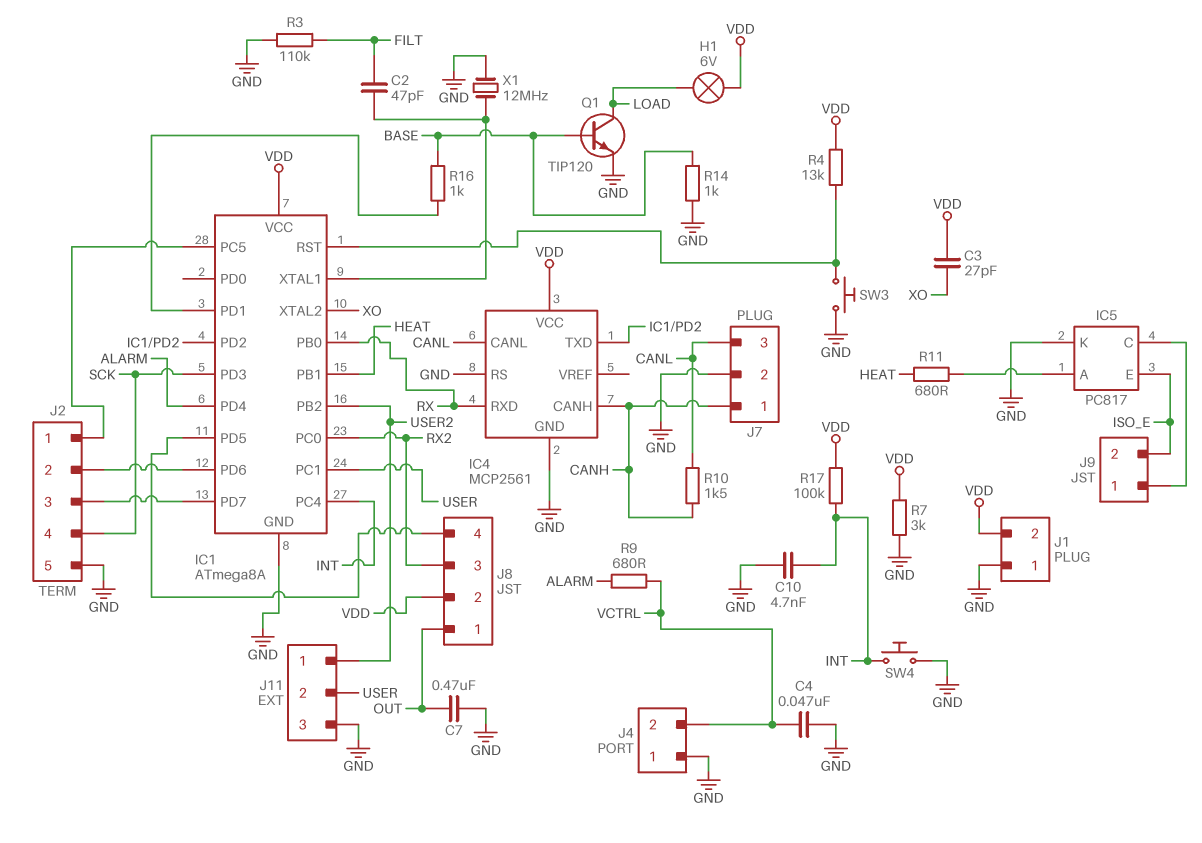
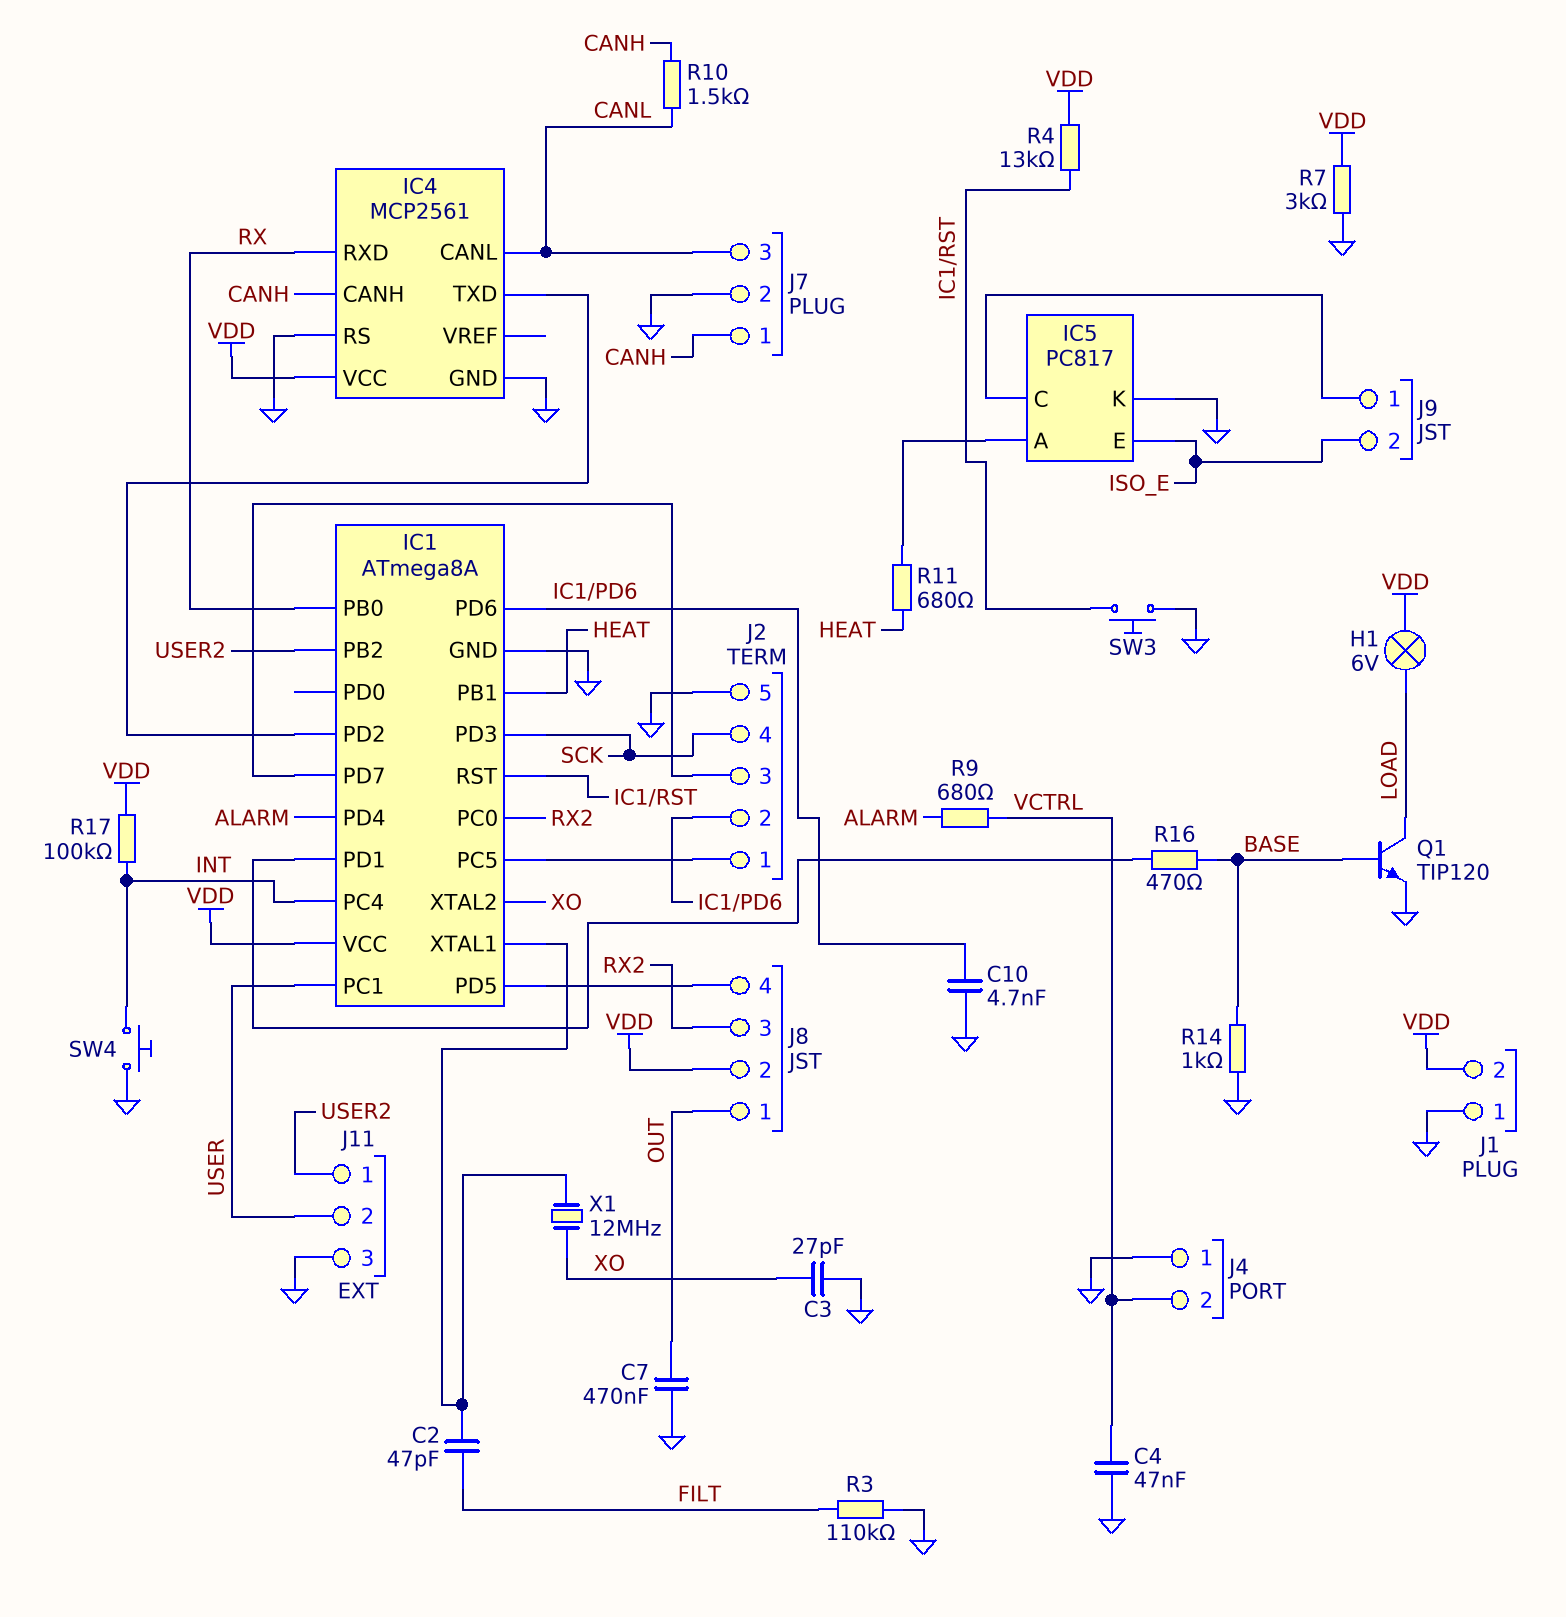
C3: 27pF (VDD, XO) -> 27pF (GND, XO)
C10: 4.7nF (GND, INT) -> 4.7nF (GND, IC1/PD6)
R16: 1k (BASE, IC1/PD1) -> 470 (BASE, IC1/PD1)
X1: 12MHz (GND, IC1/XTAL1) -> 12MHz (IC1/XTAL1, XO)

